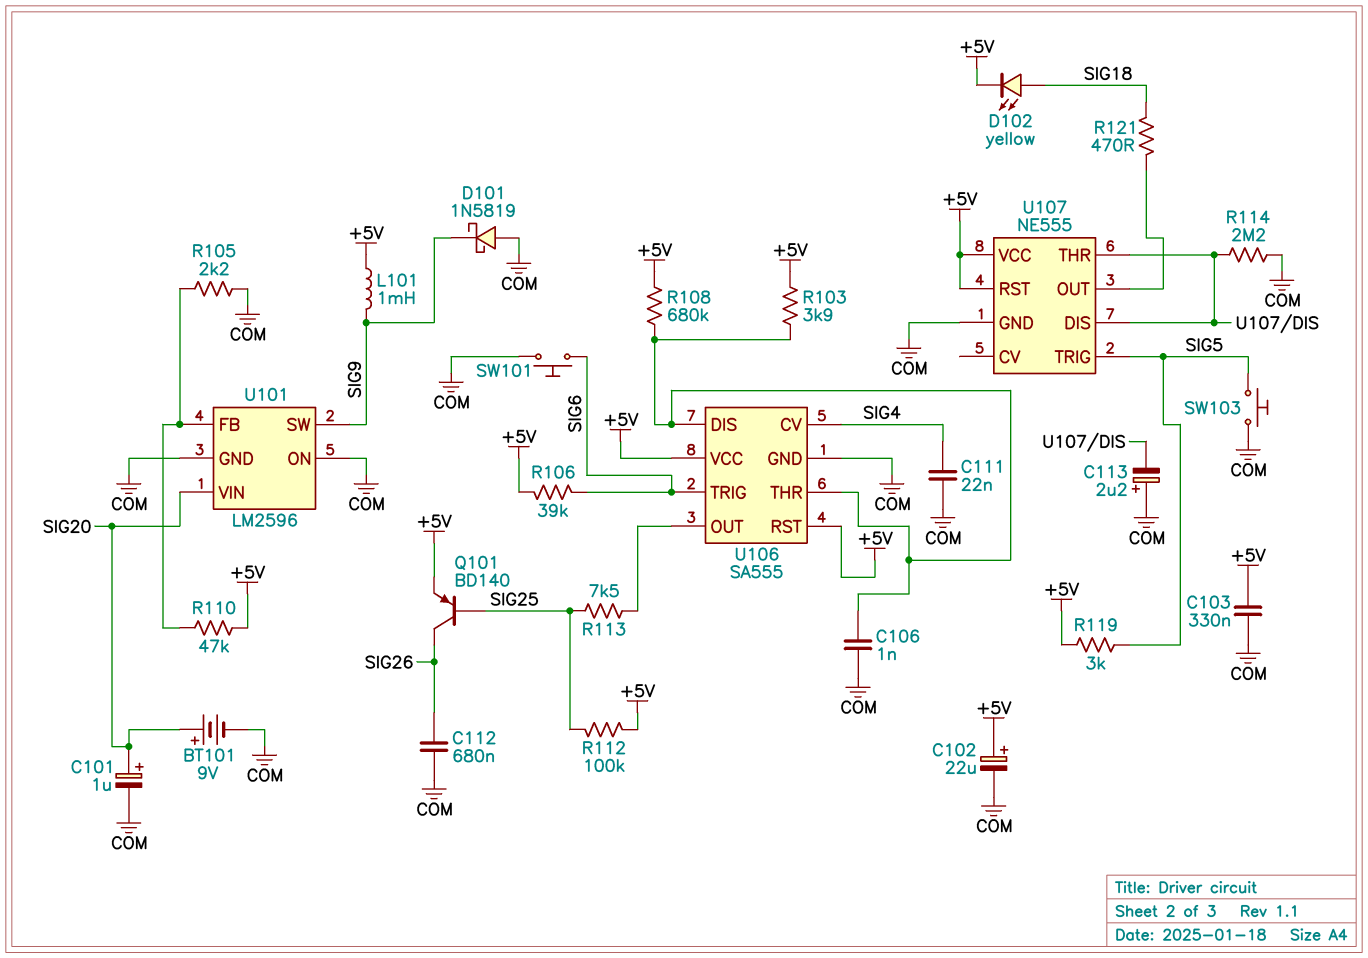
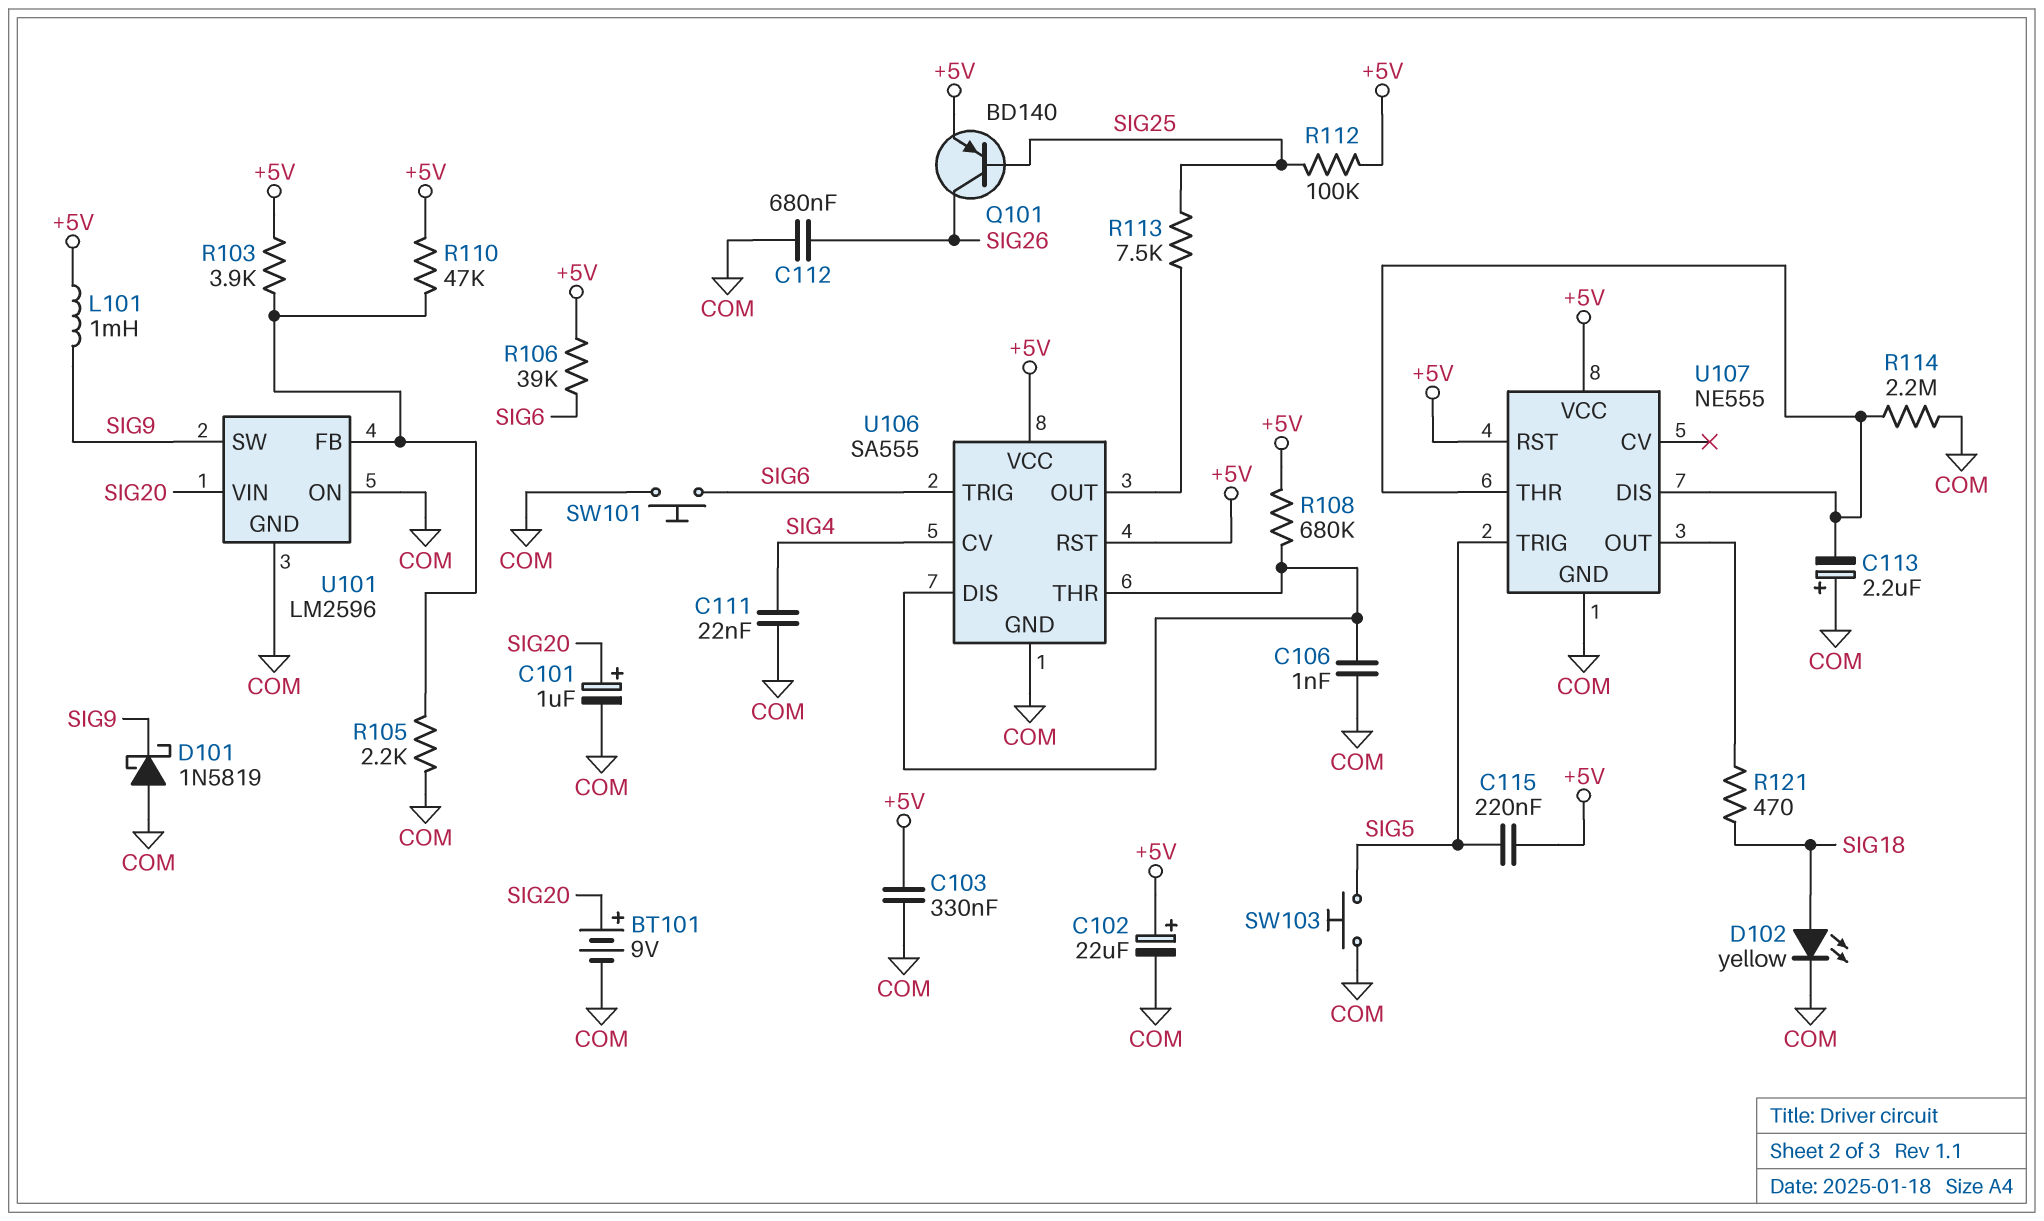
C115: none -> 220nF (+5V, SIG5)
D102: LED yellow (A SIG18, K +5V) -> LED yellow (A SIG18, K COM)
R103: 3.9k (+5V, U106/DIS) -> 3.9k (+5V, U101/FB)
R119: 3k (+5V, SIG5) -> none

